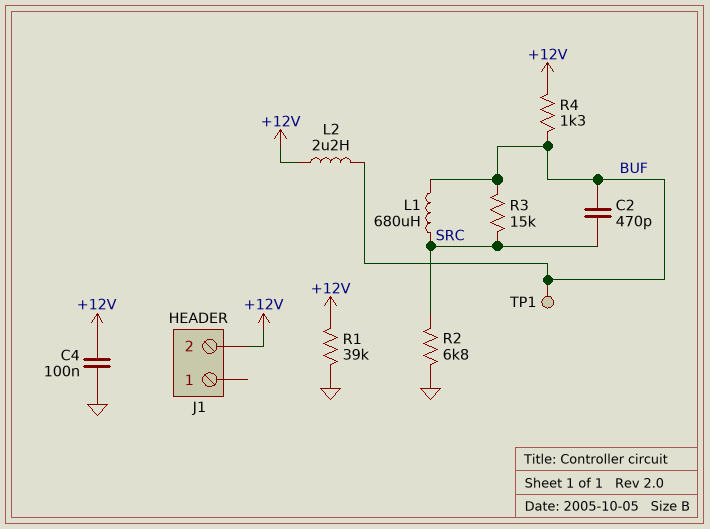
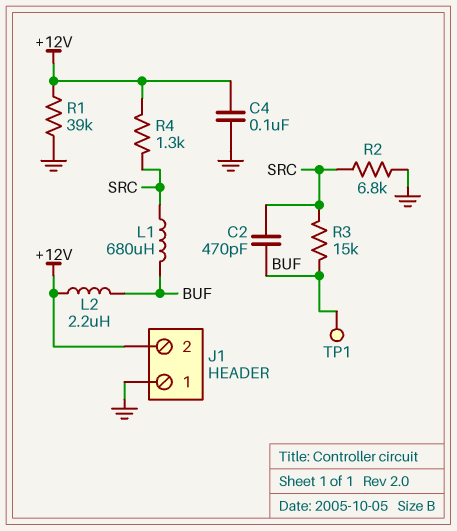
J1 pin 1: none -> GND
R4: 1.3k (+12V, BUF) -> 1.3k (+12V, SRC)

